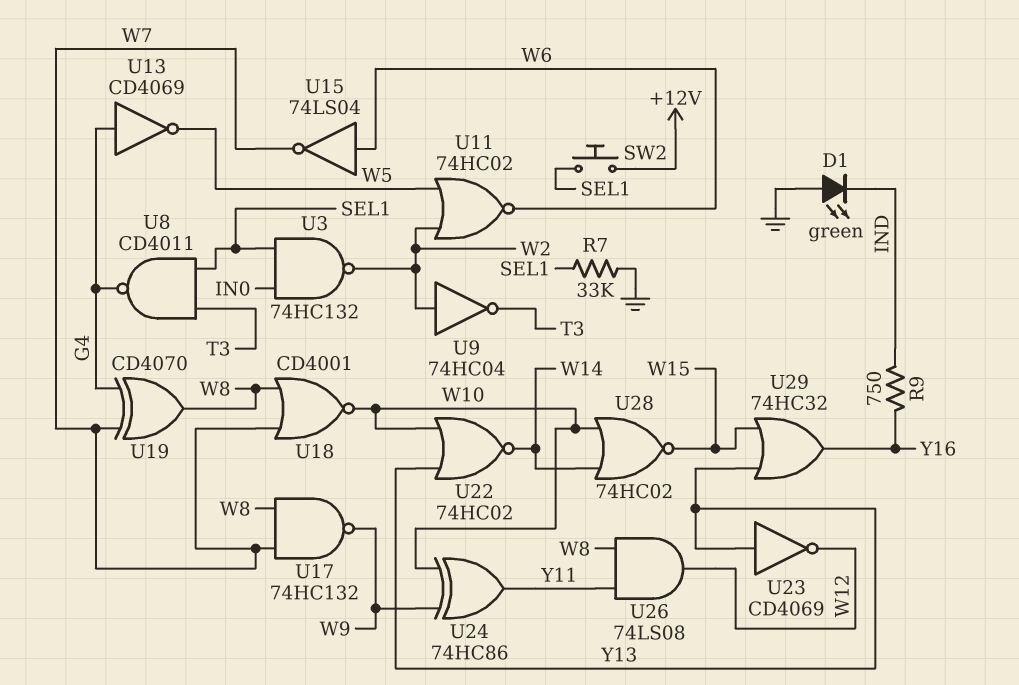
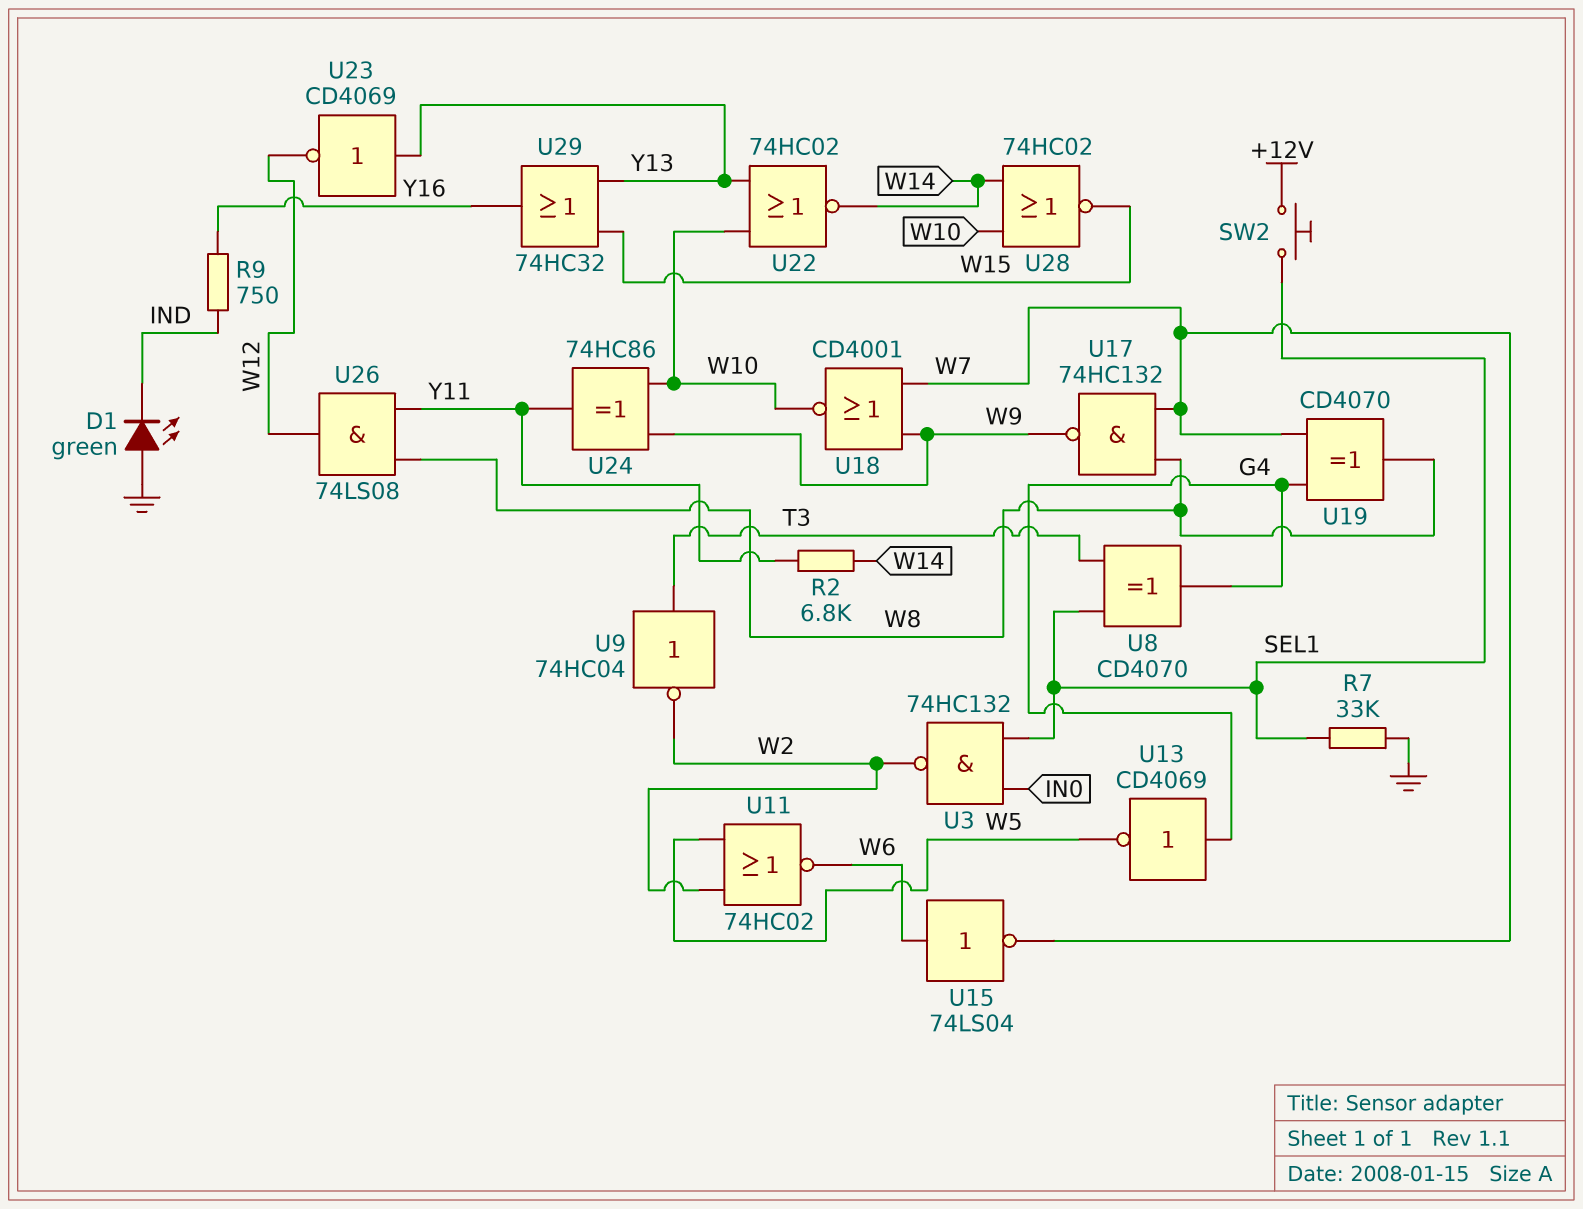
R2: none -> 6.8k (W14, Y11)
U8: NAND CD4011 (in SEL1, in T3, out G4) -> XOR CD4070 (in SEL1, in T3, out G4)
U9: NOT 74HC04 (in W2, out T3) -> NOT 74HC04 (in T3, out W2)
U18: NOR CD4001 (in W7, in W8, out W10) -> NOR CD4001 (in W7, in W9, out W10)

